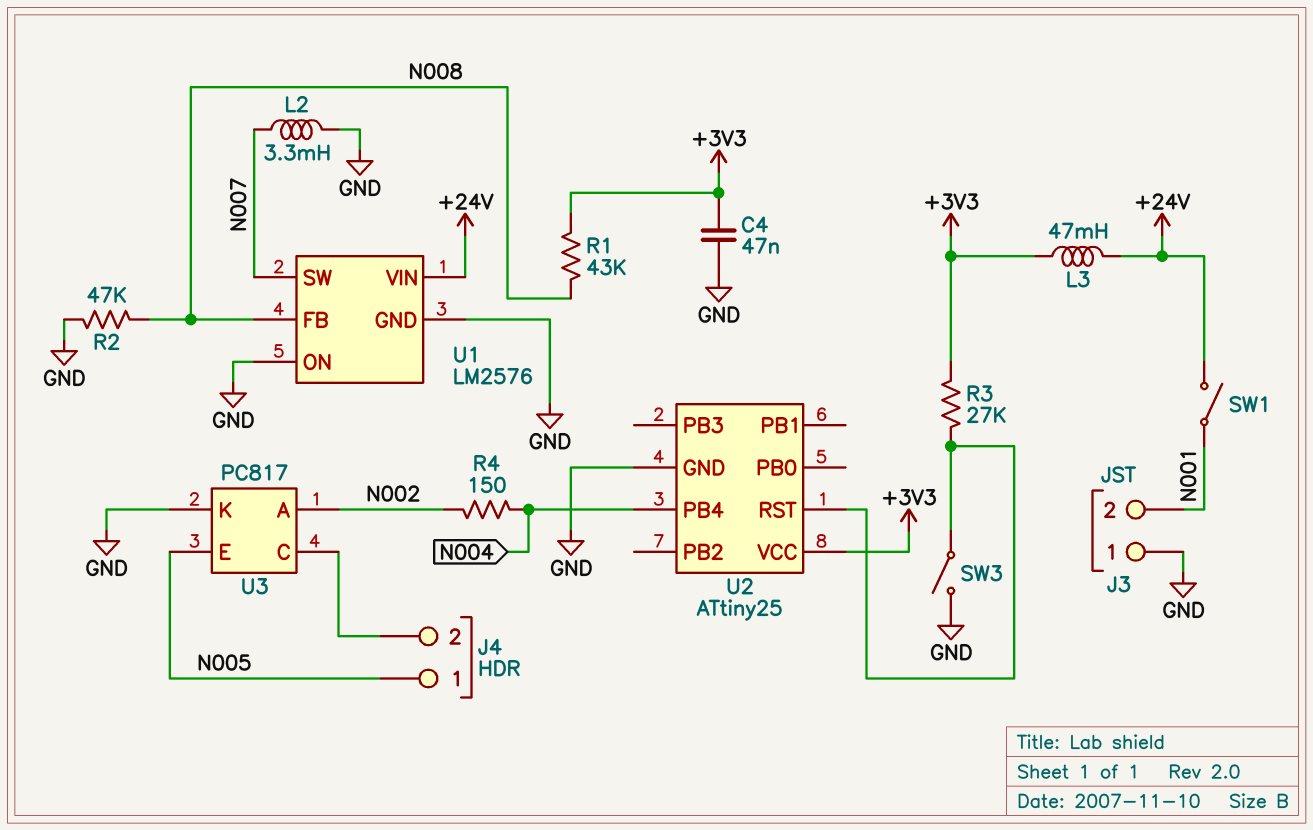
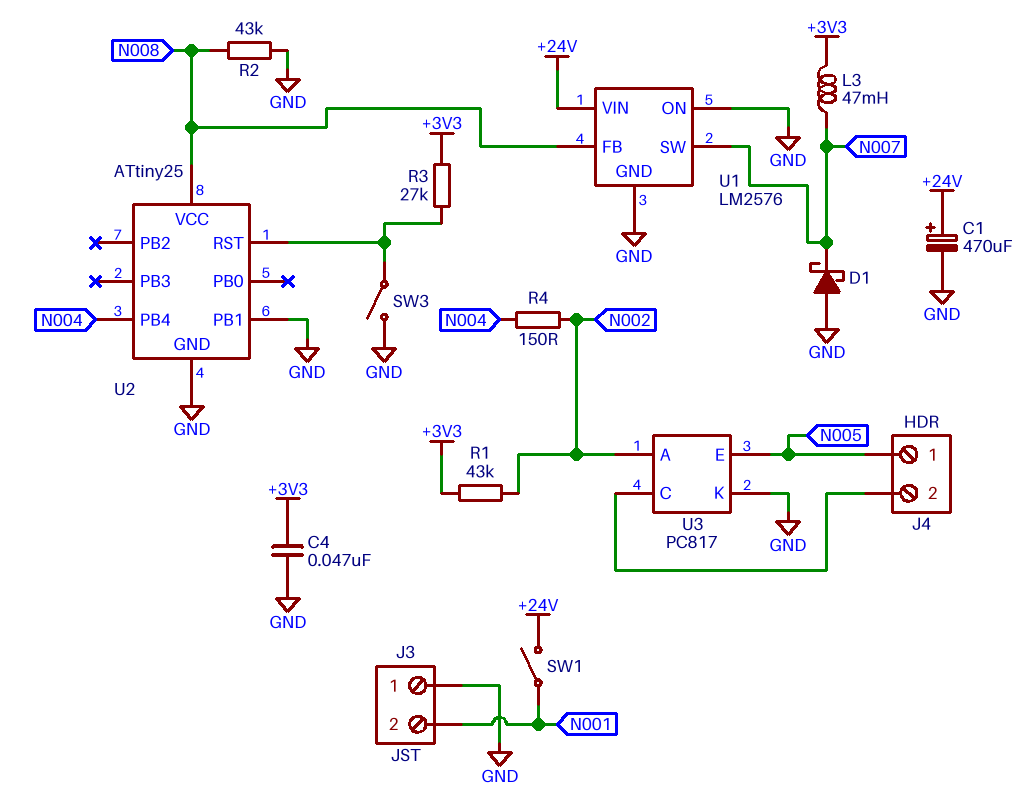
C1: none -> 470uF (plus +24V, minus GND)
D1: none -> schottky (A GND, K N007)
L2: 3.3mH (GND, N007) -> none
L3: 47mH (+3V3, +24V) -> 47mH (+3V3, N007)
R1: 43k (+3V3, N008) -> 43k (+3V3, N002)
R2: 47k (GND, N008) -> 43k (GND, N008)
U2 pin PB1: none -> GND
U2 pin VCC: +3V3 -> N008

